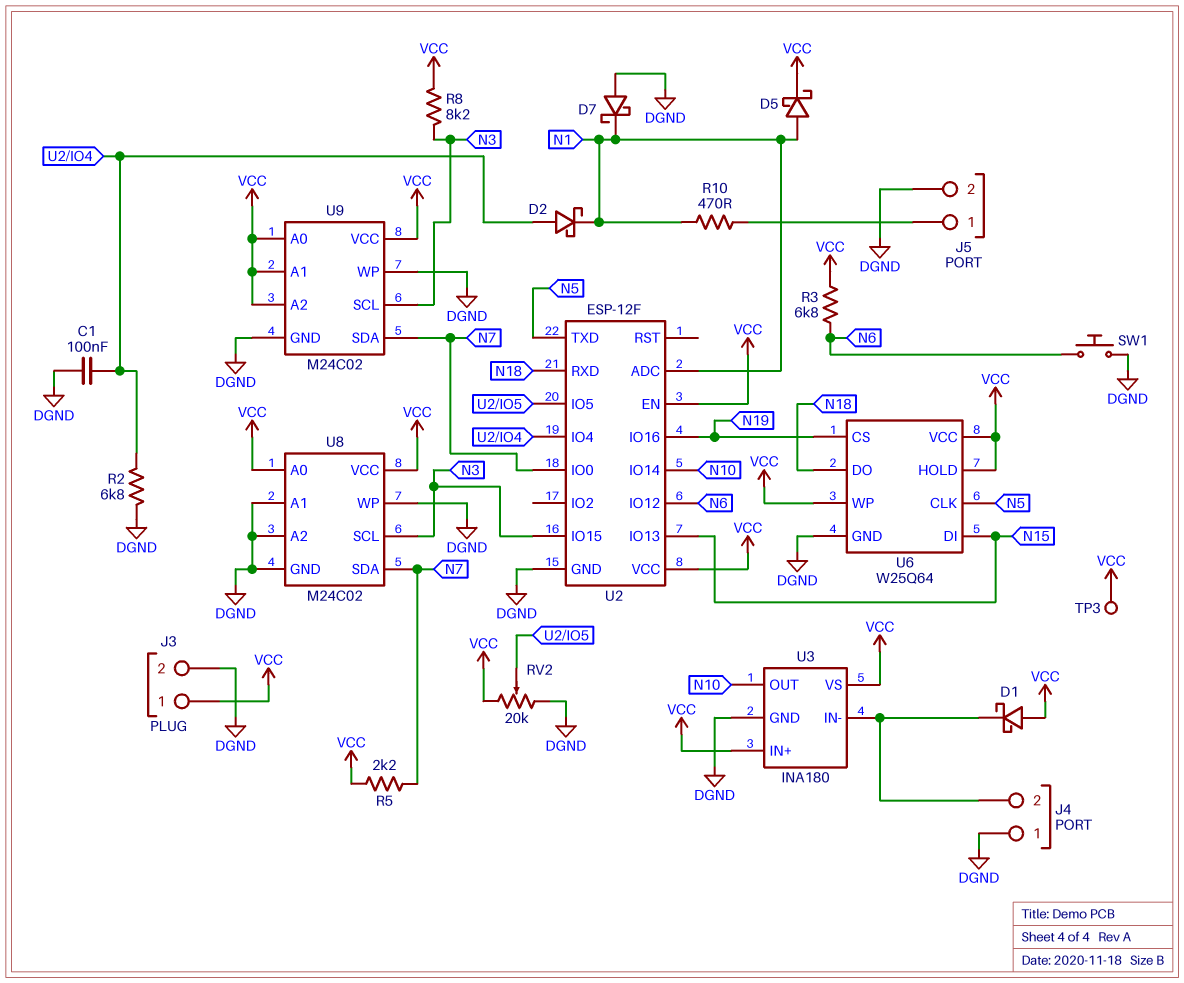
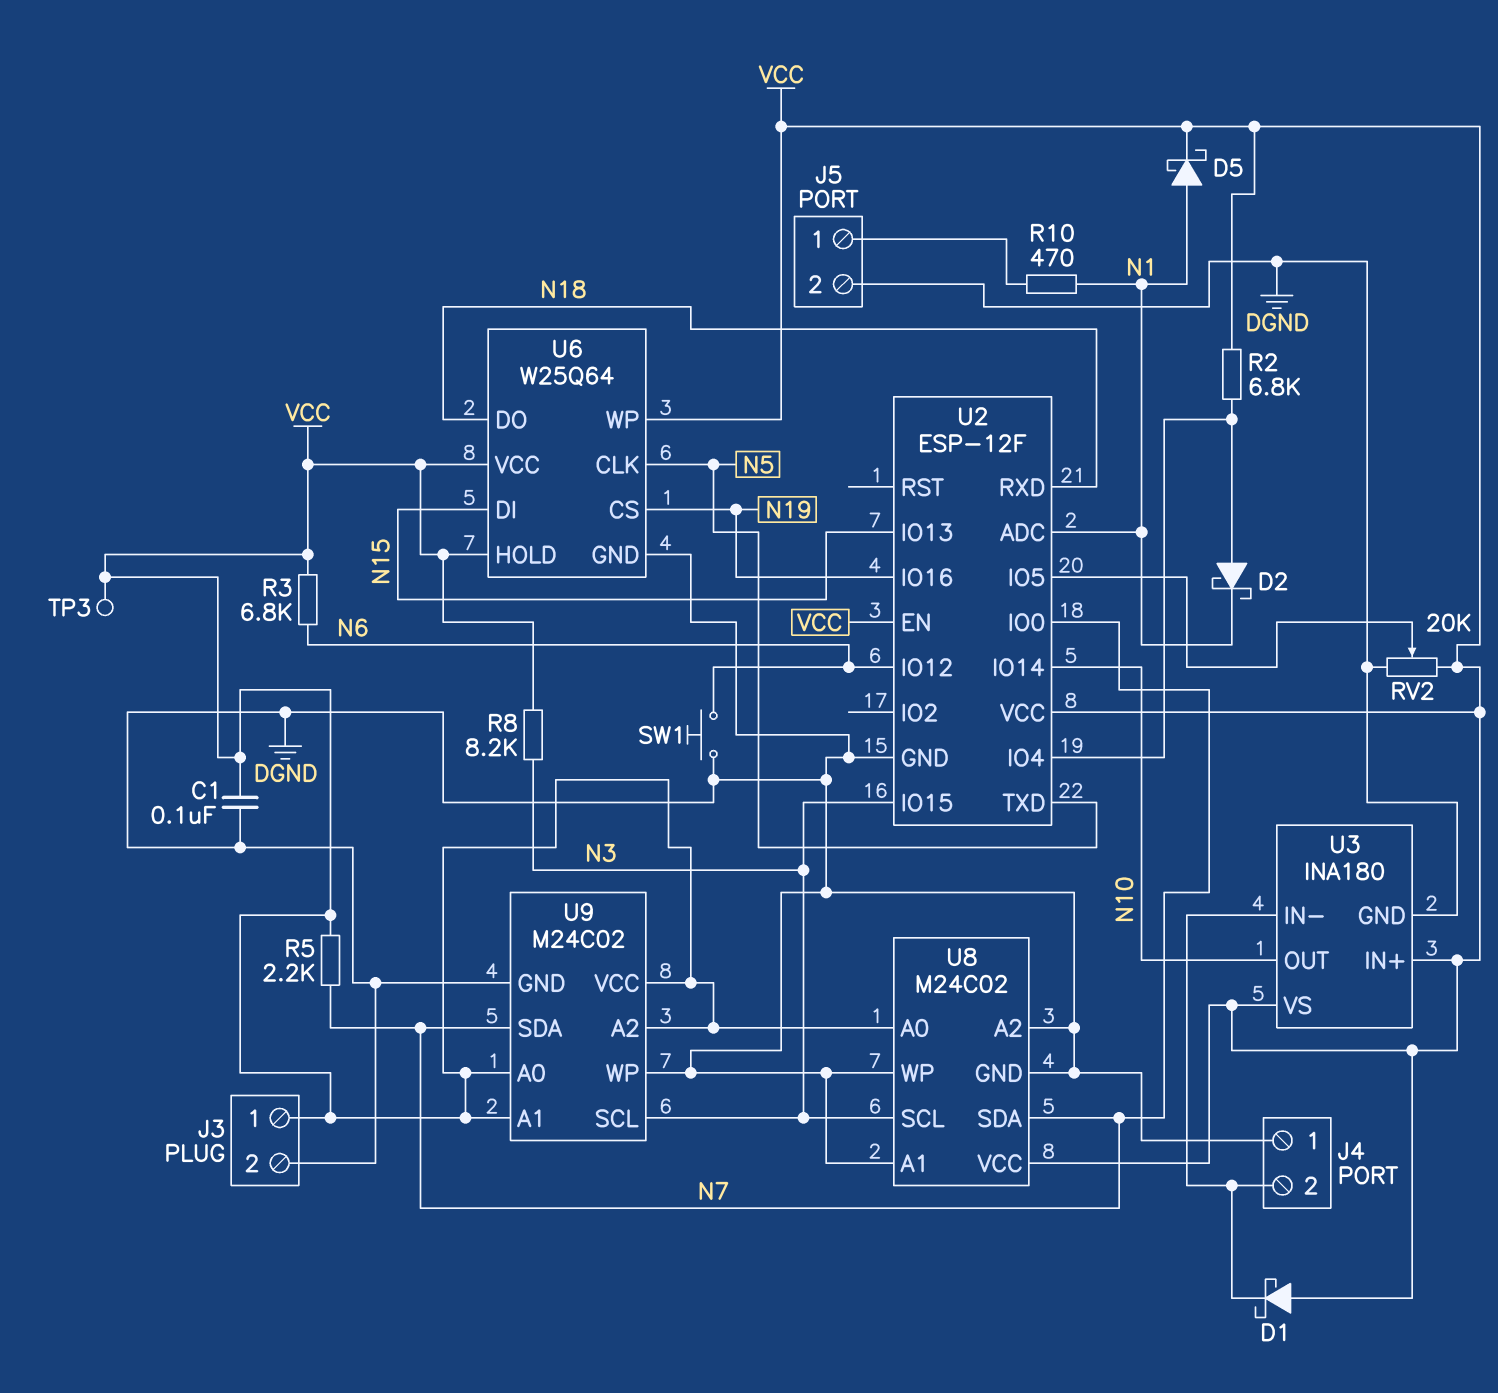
C1: 100nF (DGND, U2/IO4) -> 100nF (DGND, VCC)
D7: schottky (A DGND, K N1) -> none
R2: 6.8k (DGND, U2/IO4) -> 6.8k (U2/IO4, VCC)

